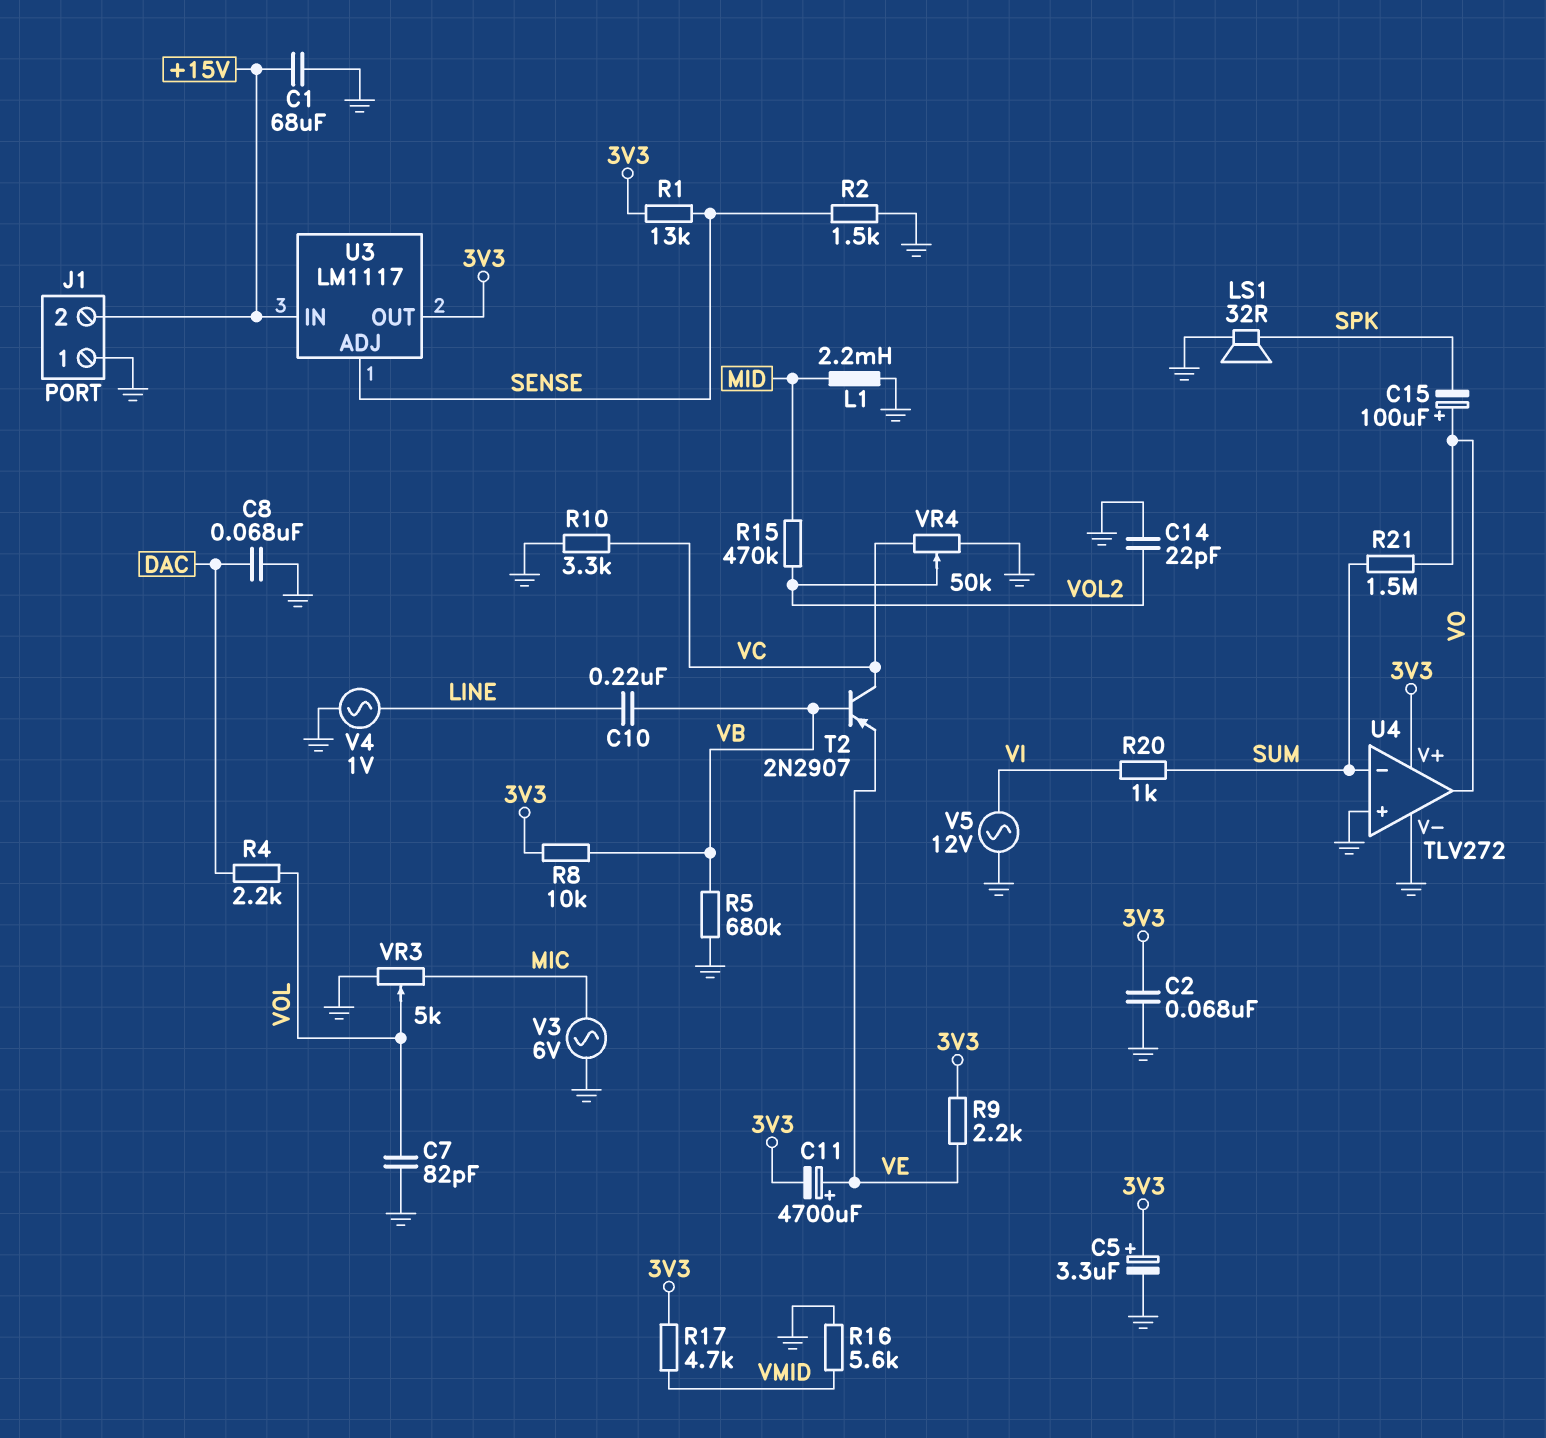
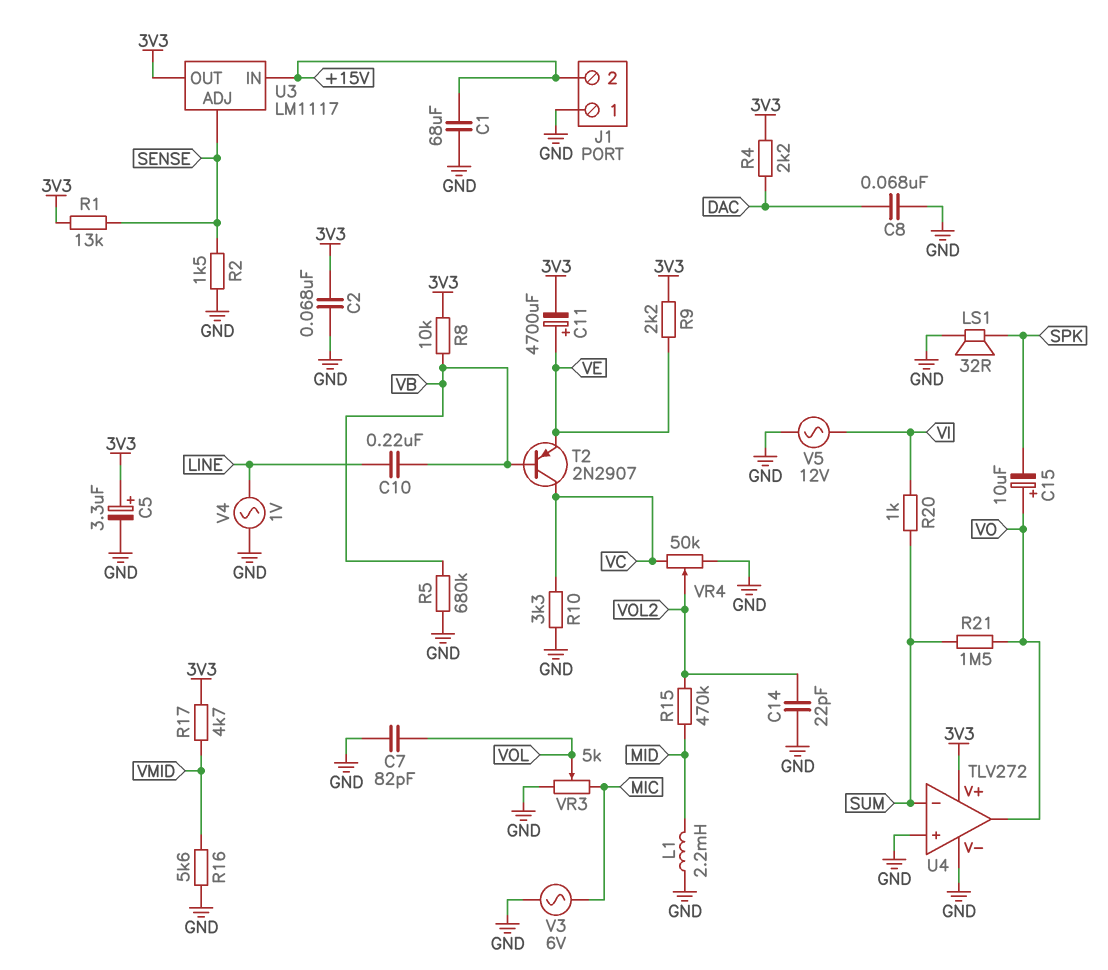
C15: 100uF (plus VO, minus SPK) -> 10uF (plus VO, minus SPK)
R4: 2.2k (DAC, VOL) -> 2.2k (3V3, DAC)

